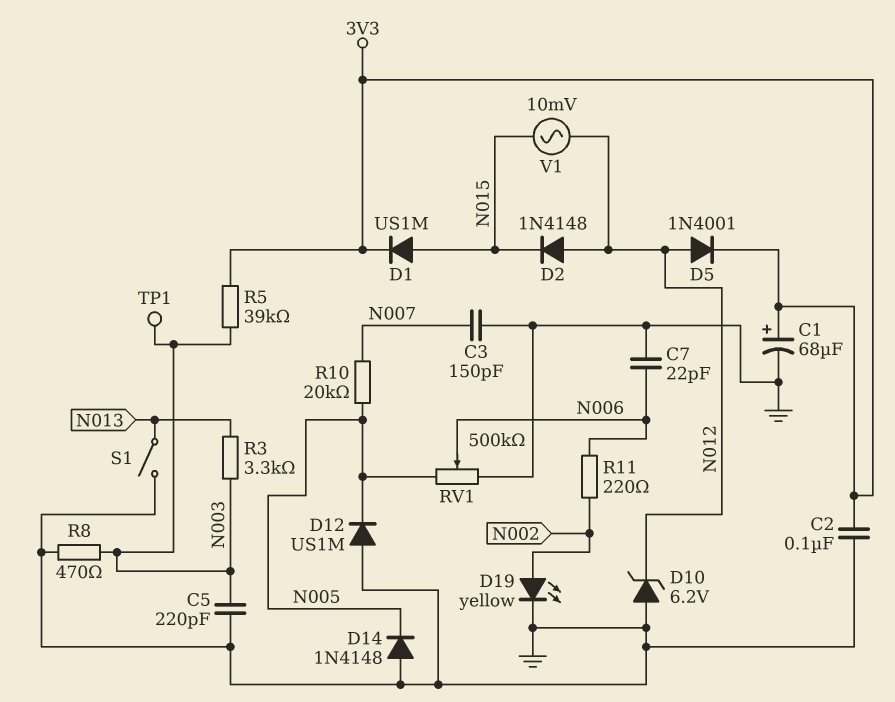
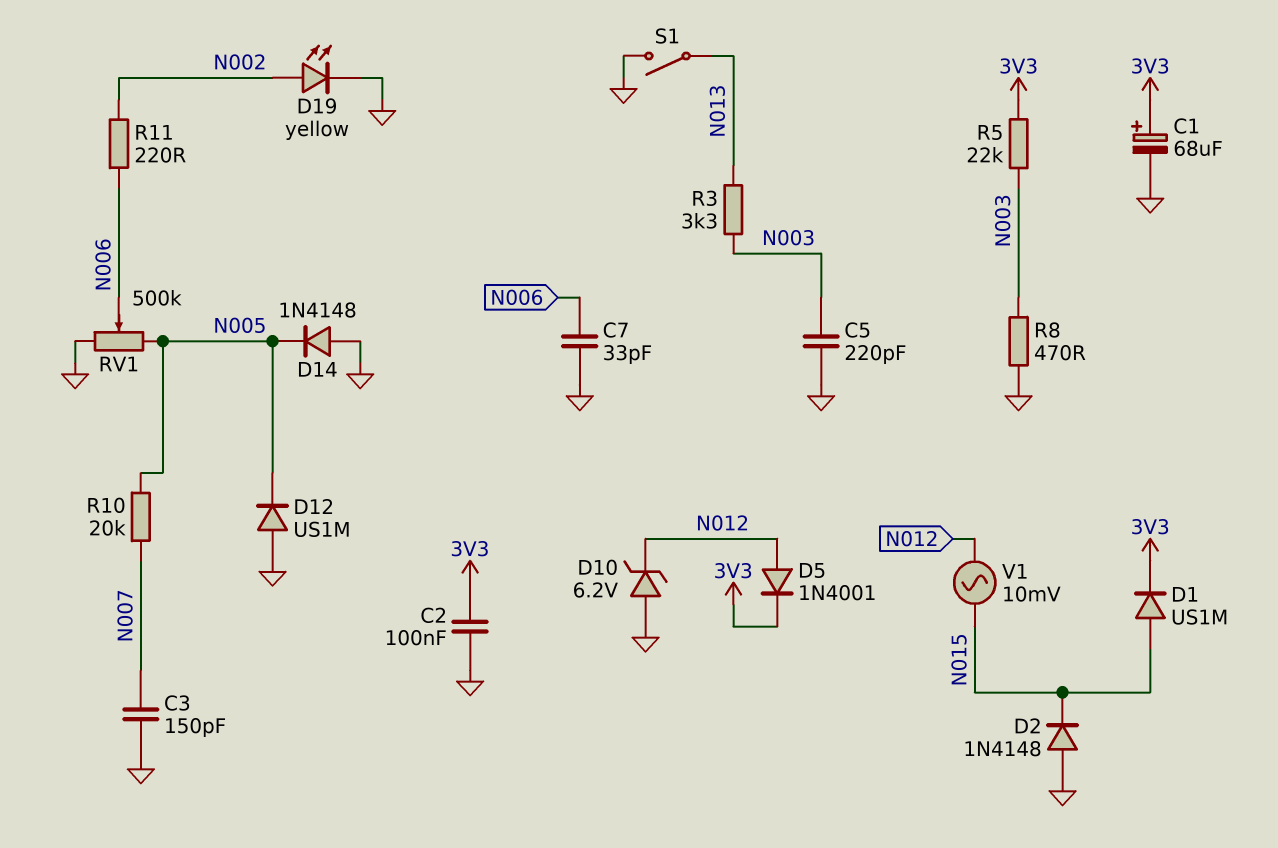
C7: 22pF (GND, N006) -> 33pF (GND, N006)
D2: diode 1N4148 (A N012, K N015) -> diode 1N4148 (A GND, K N015)
R5: 39k (3V3, N003) -> 22k (3V3, N003)
TP1: test point (N003) -> none

